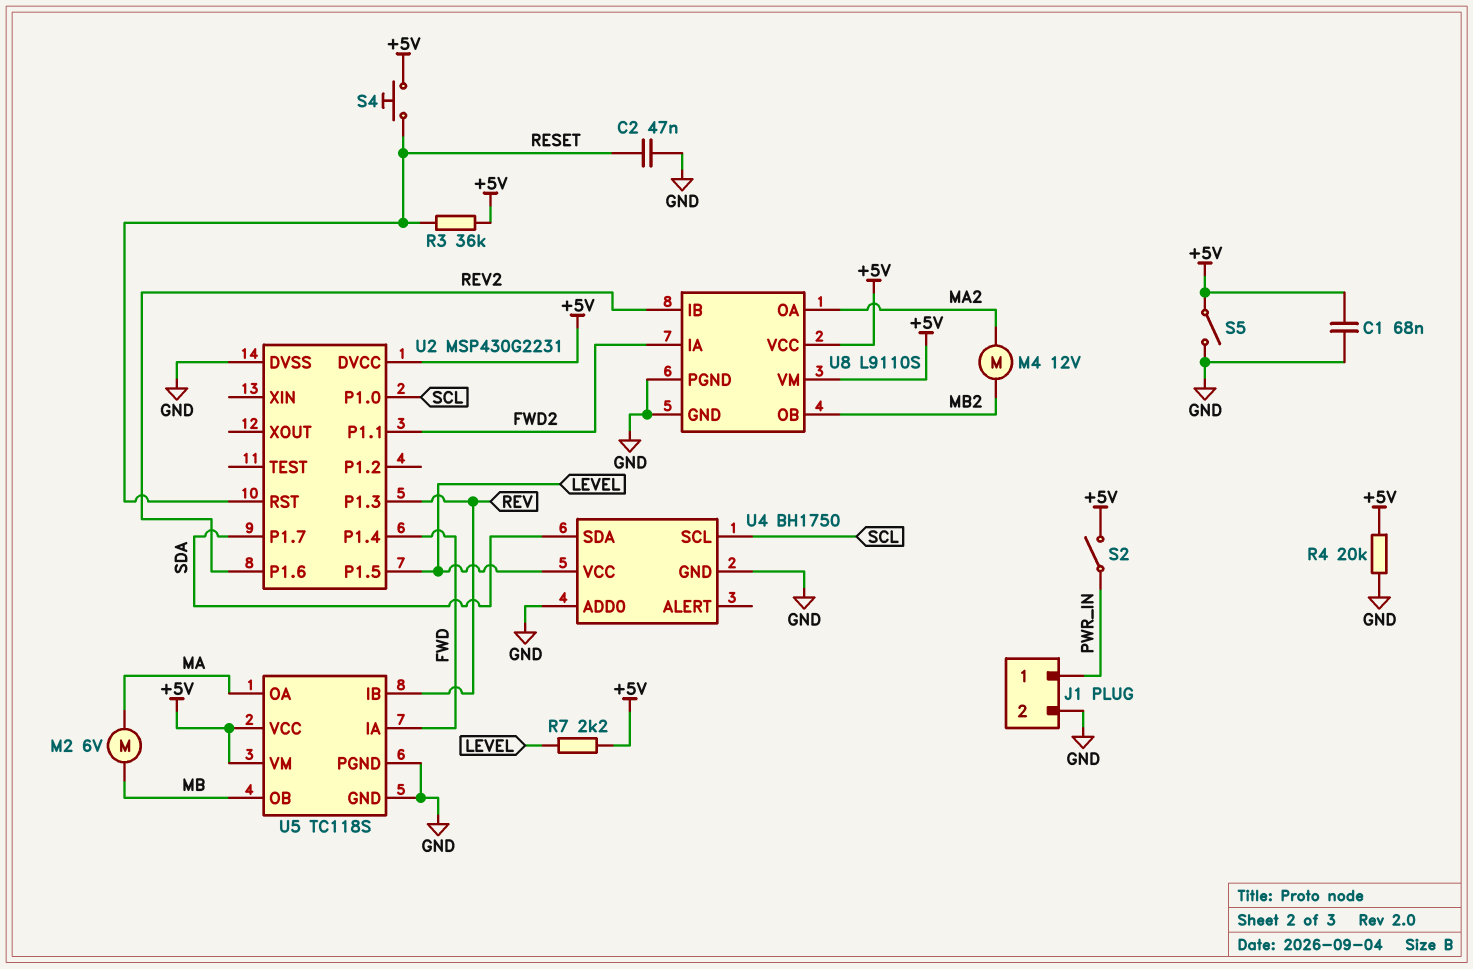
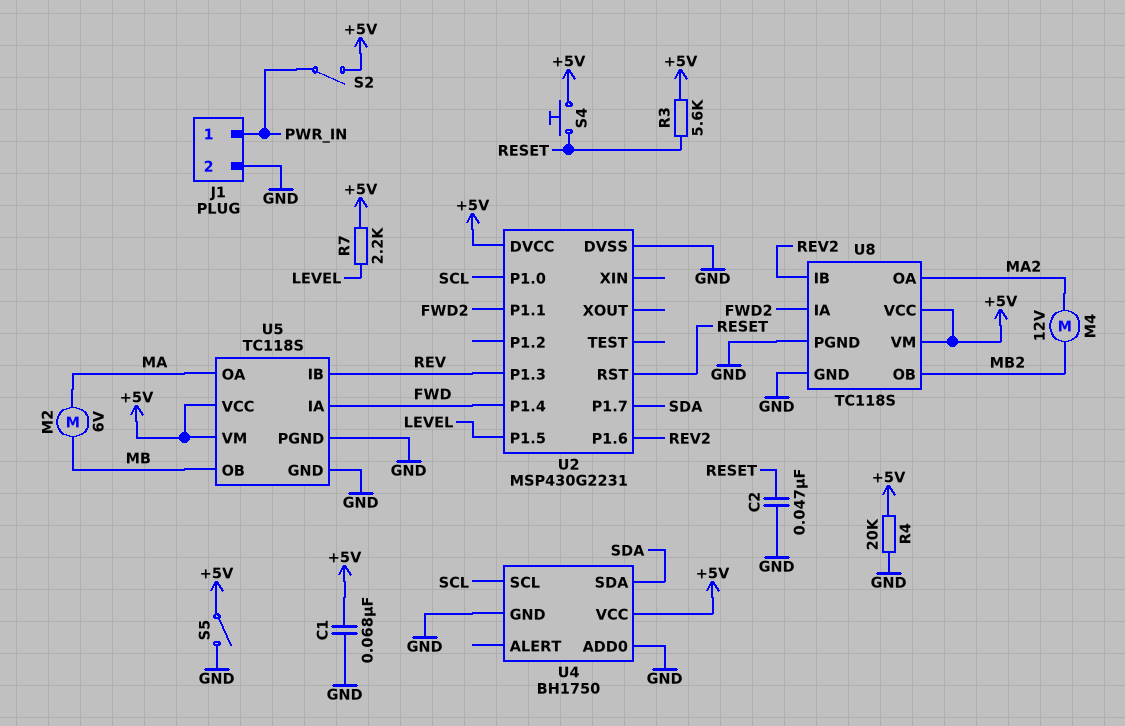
R3: 36k (+5V, RESET) -> 5.6k (+5V, RESET)
U4 pin VCC: LEVEL -> +5V
U8: L9110S -> TC118S

